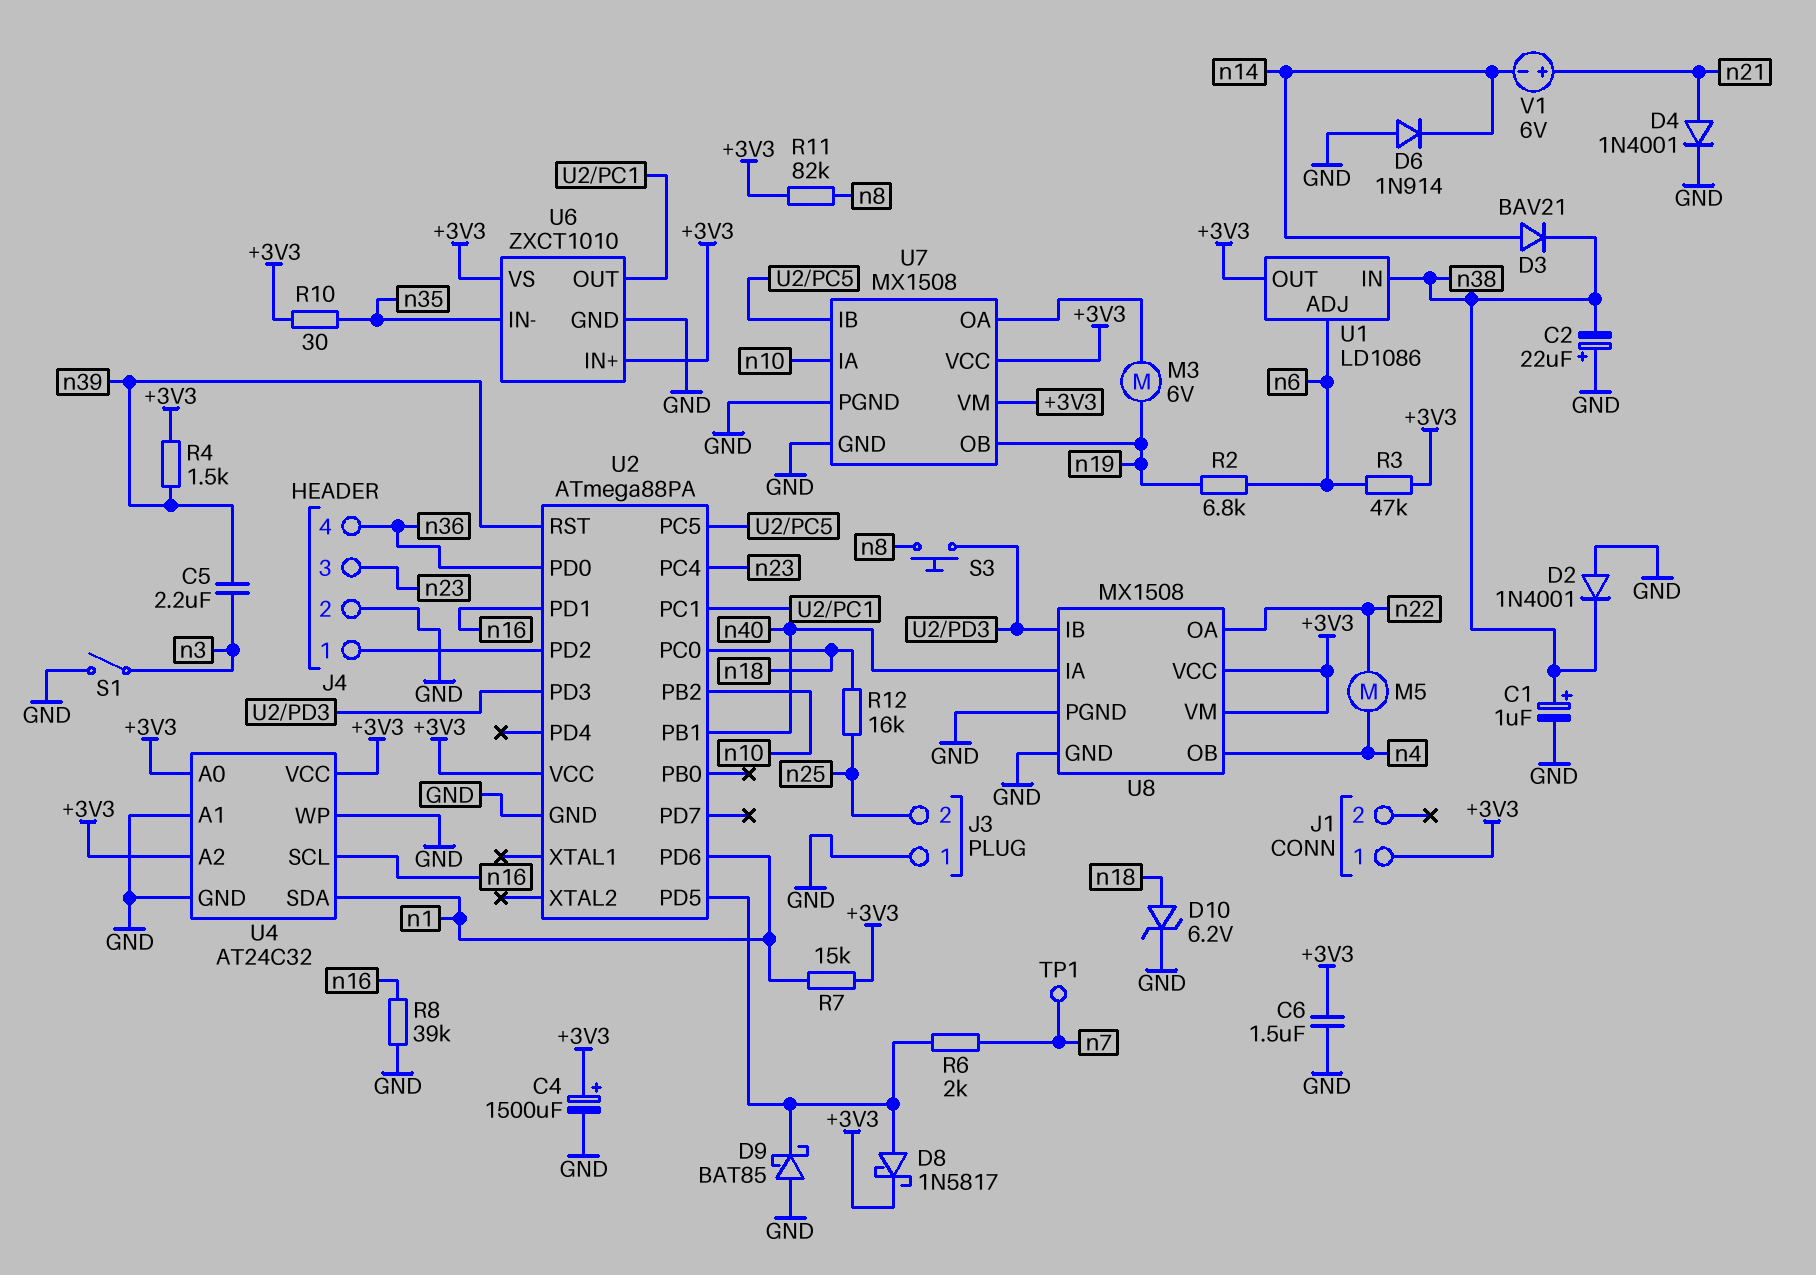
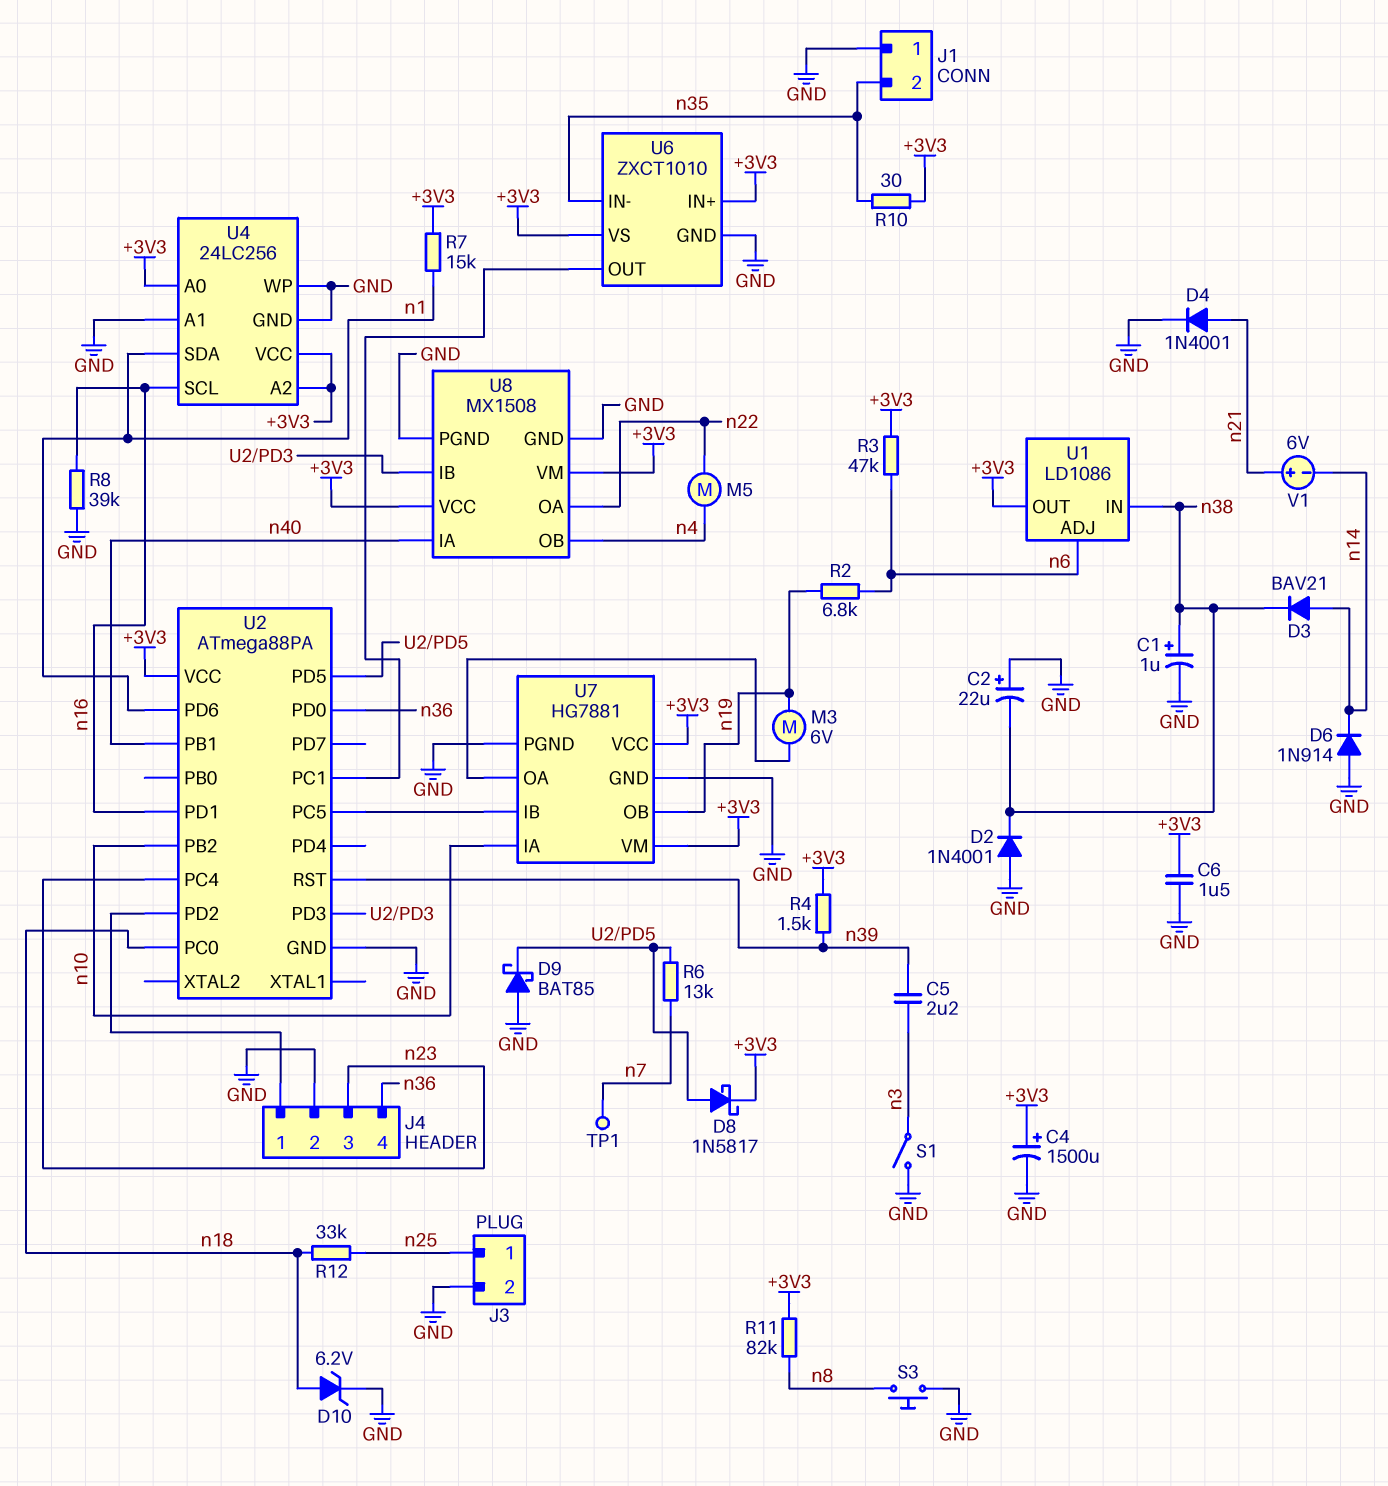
J1 pin 1: +3V3 -> GND
J1 pin 2: none -> n35
J3 pin 1: GND -> n25
J3 pin 2: n25 -> GND
R6: 2k (U2/PD5, n7) -> 13k (U2/PD5, n7)
R12: 16k (n18, n25) -> 33k (n18, n25)
S3: button (U2/PD3, n8) -> button (GND, n8)
U4: AT24C32 -> 24LC256
U7: MX1508 -> HG7881

